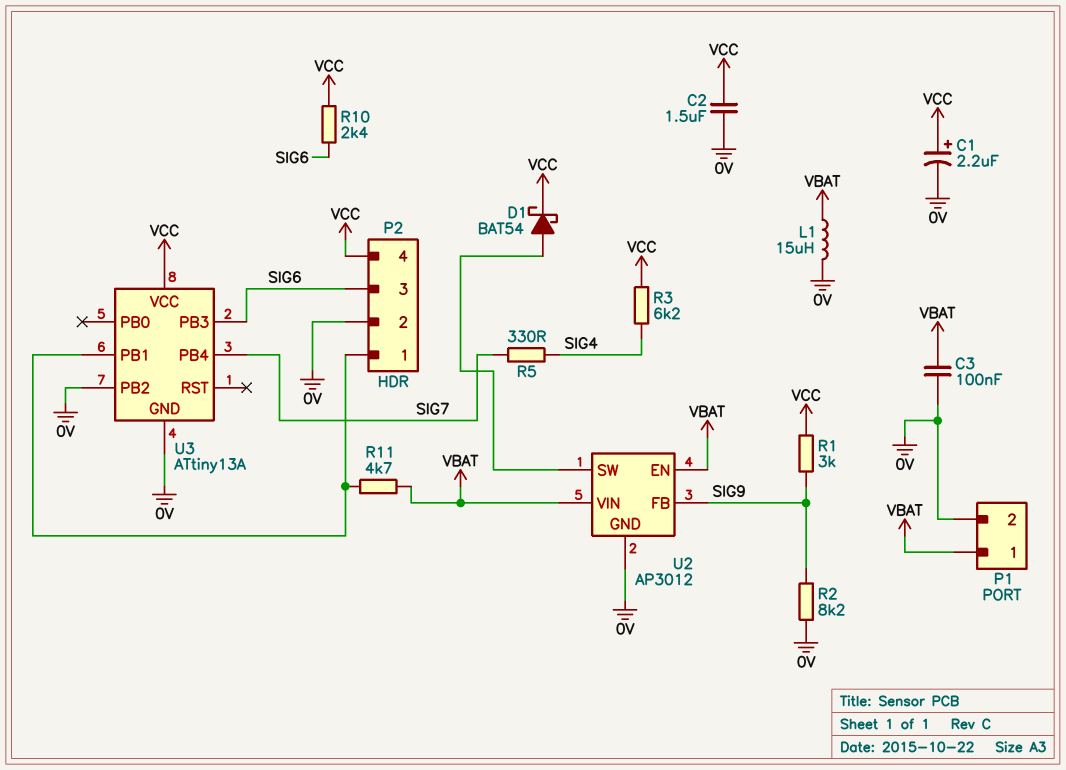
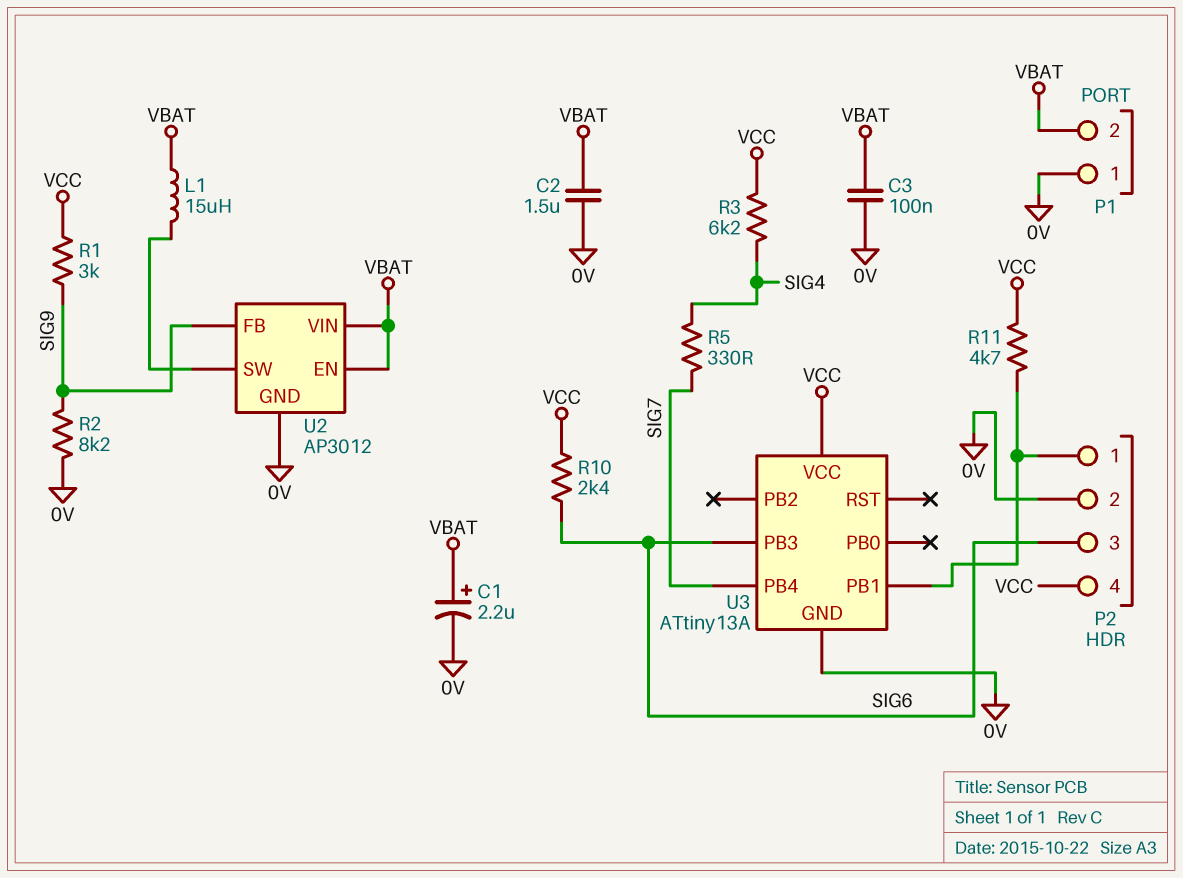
C1: 2.2uF (plus VCC, minus 0V) -> 2.2uF (plus VBAT, minus 0V)
C2: 1.5uF (0V, VCC) -> 1.5uF (0V, VBAT)
D1: schottky BAT54 (A U2/SW, K VCC) -> none
L1: 15uH (0V, VBAT) -> 15uH (U2/SW, VBAT)
P1 pin 1: VBAT -> 0V
P1 pin 2: 0V -> VBAT
R11: 4.7k (P2/1, VBAT) -> 4.7k (P2/1, VCC)
U3 pin PB2: 0V -> none

